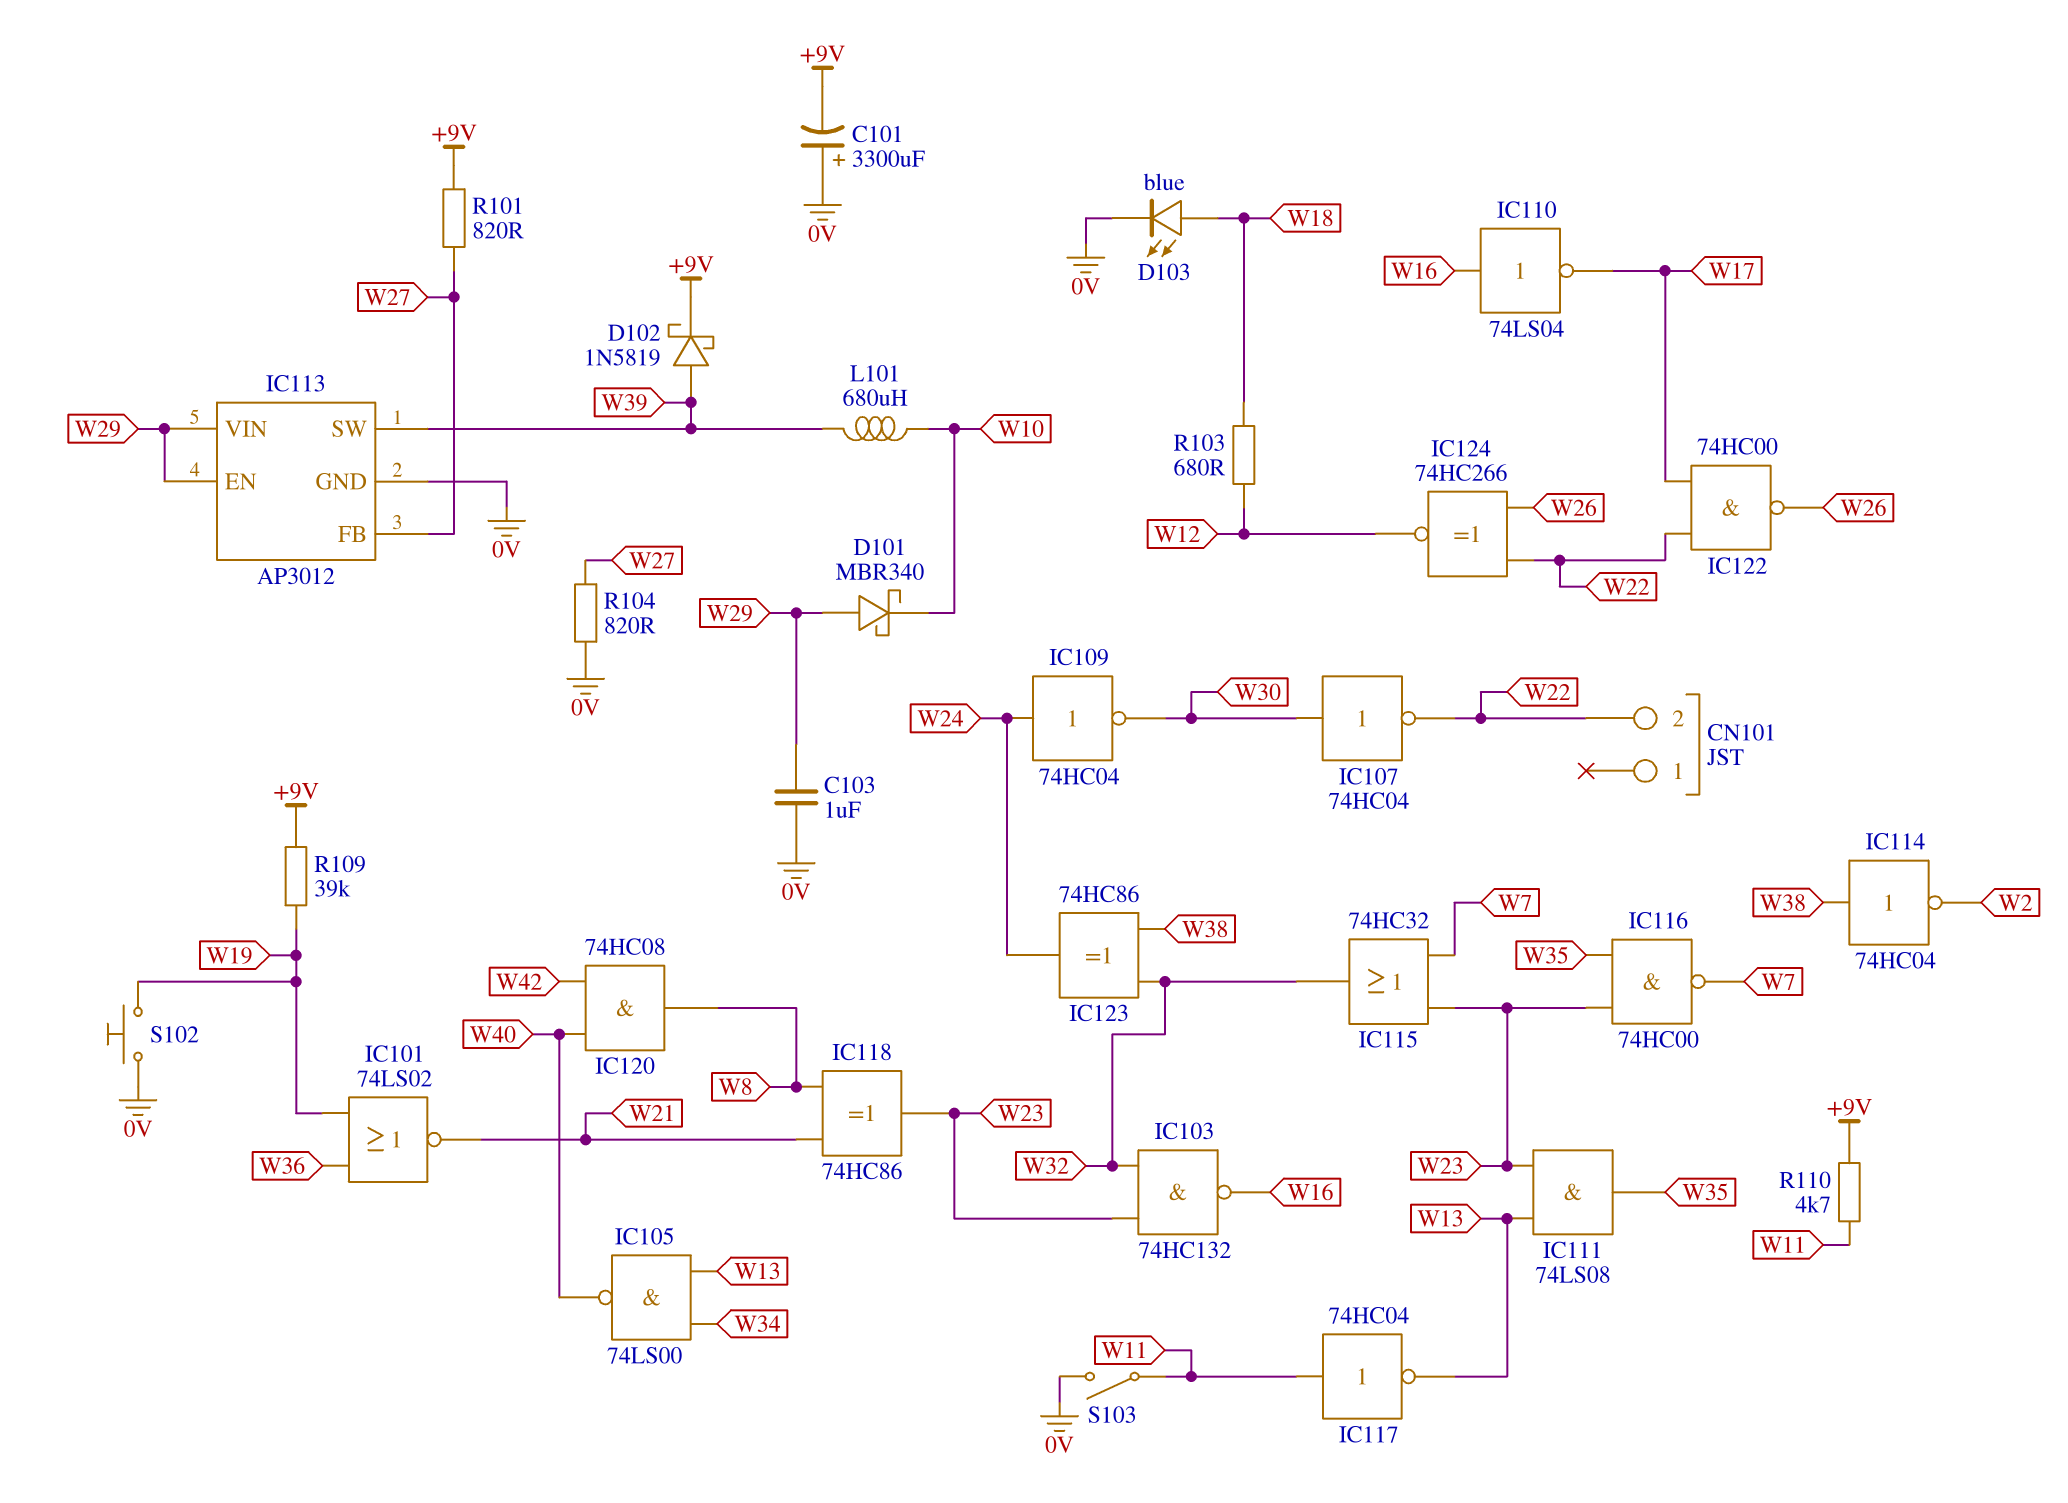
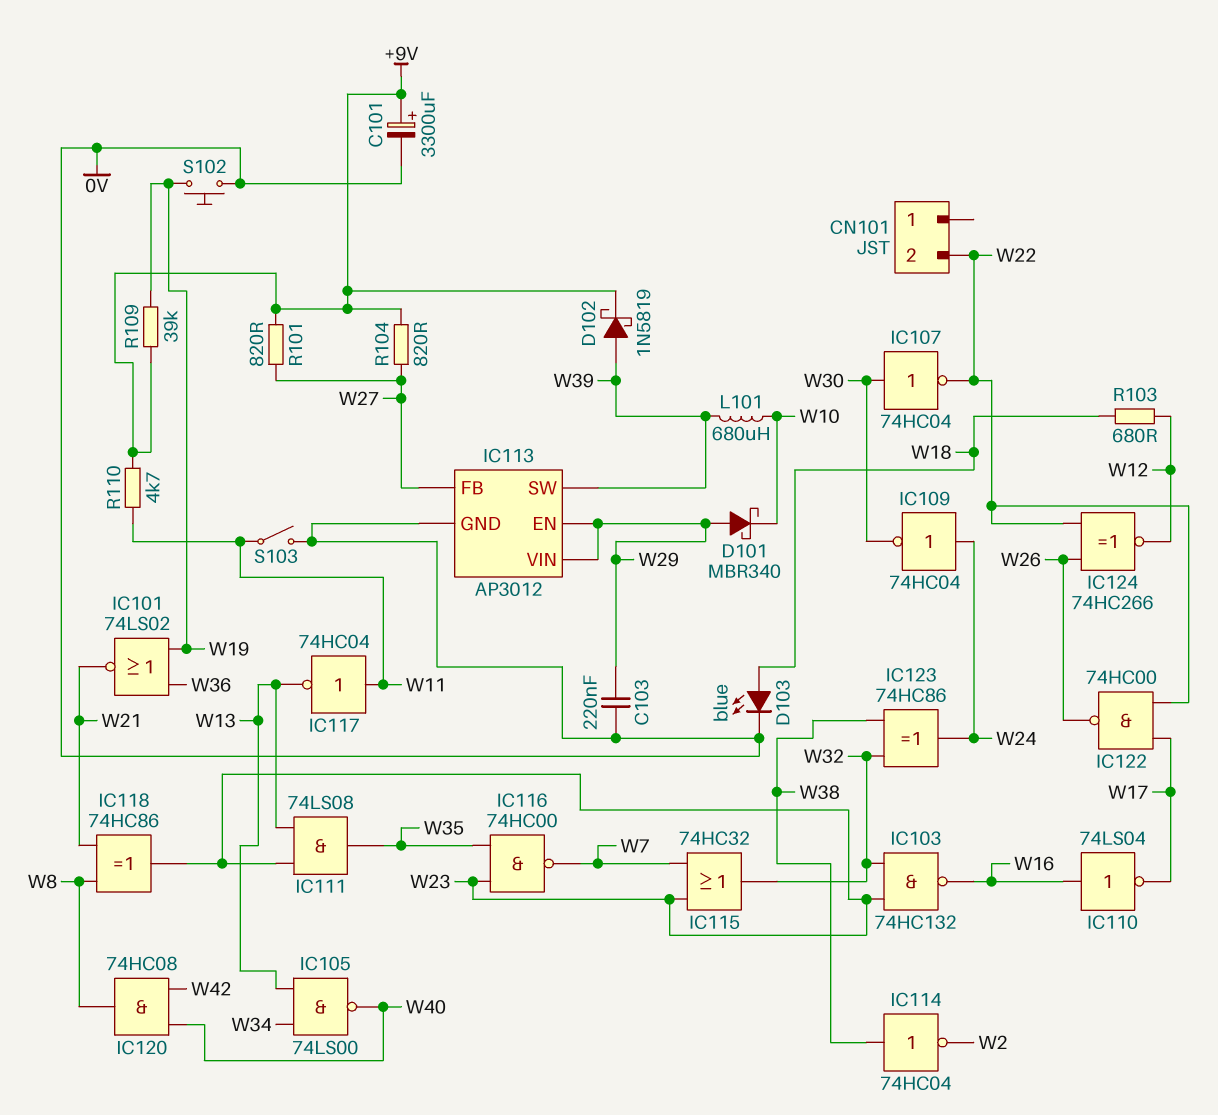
C101: 3300uF (plus 0V, minus +9V) -> 3300uF (plus +9V, minus 0V)
C103: 1uF (0V, W29) -> 220nF (0V, W29)
R104: 820 (0V, W27) -> 820 (+9V, W27)

